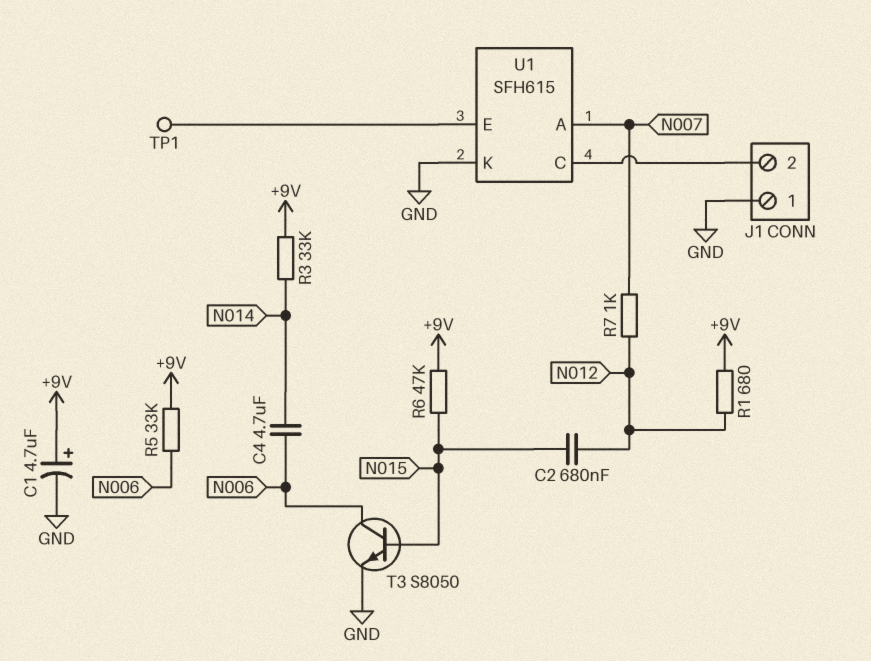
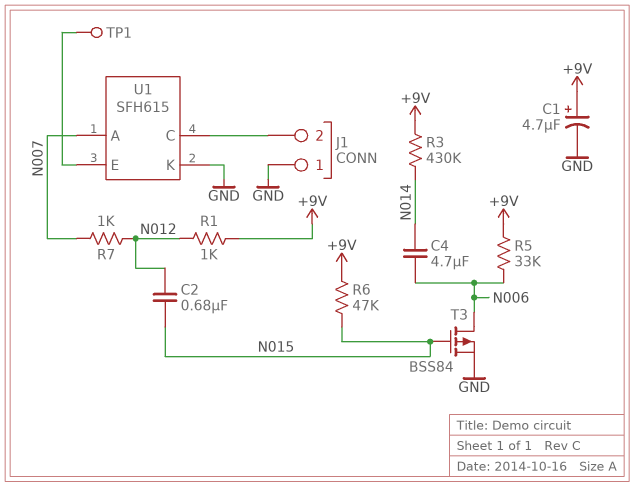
R1: 680 (+9V, N012) -> 1k (+9V, N012)
R3: 33k (+9V, N014) -> 430k (+9V, N014)
T3: NPN S8050 (B N015, C N006, E GND) -> PMOS BSS84 (G N015, D N006, S GND)

